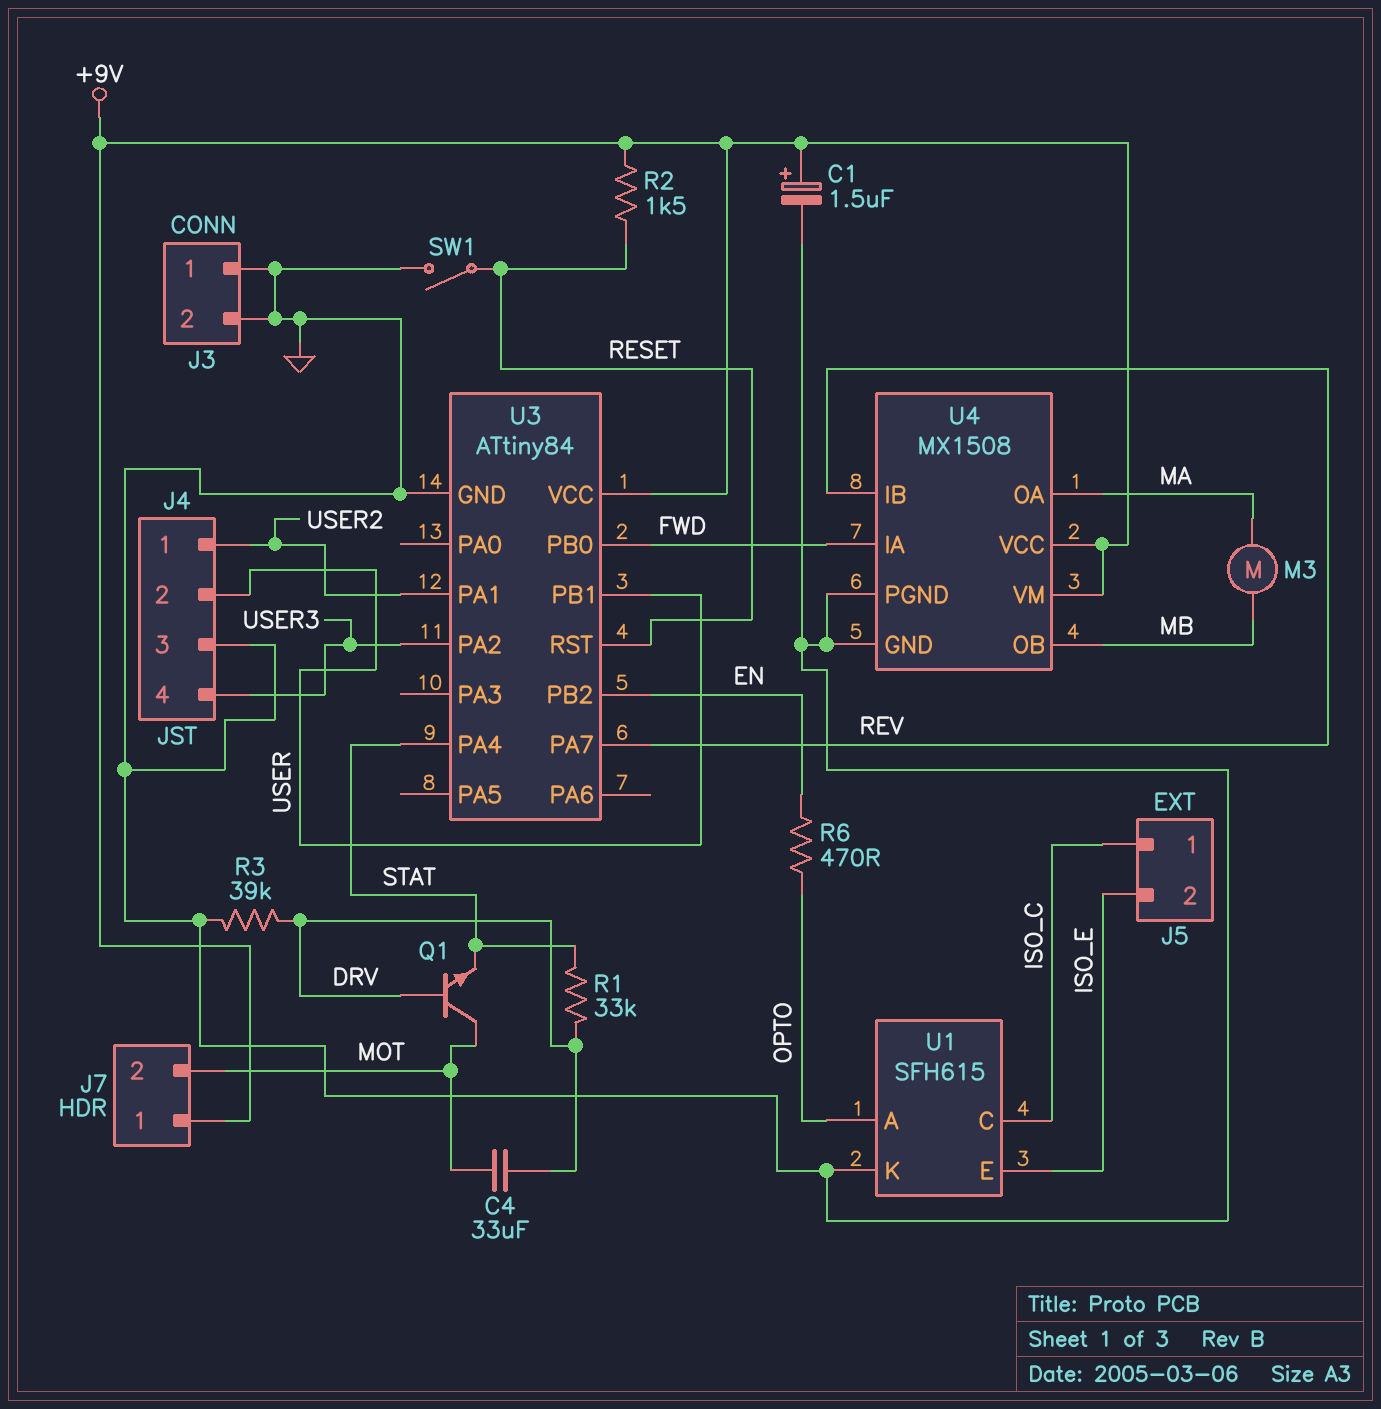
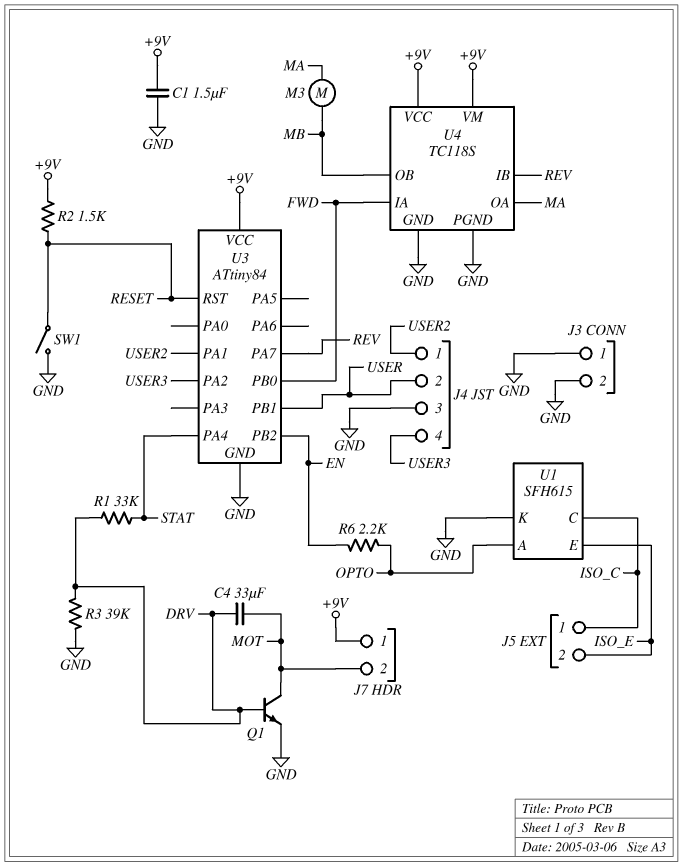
C1: 1.5uF (plus +9V, minus GND) -> 1.5uF (+9V, GND)
Q1: NPN (B DRV, C MOT, E STAT) -> NPN (B DRV, C MOT, E GND)
R6: 470 (EN, OPTO) -> 2.2k (EN, OPTO)
U4: MX1508 -> TC118S

